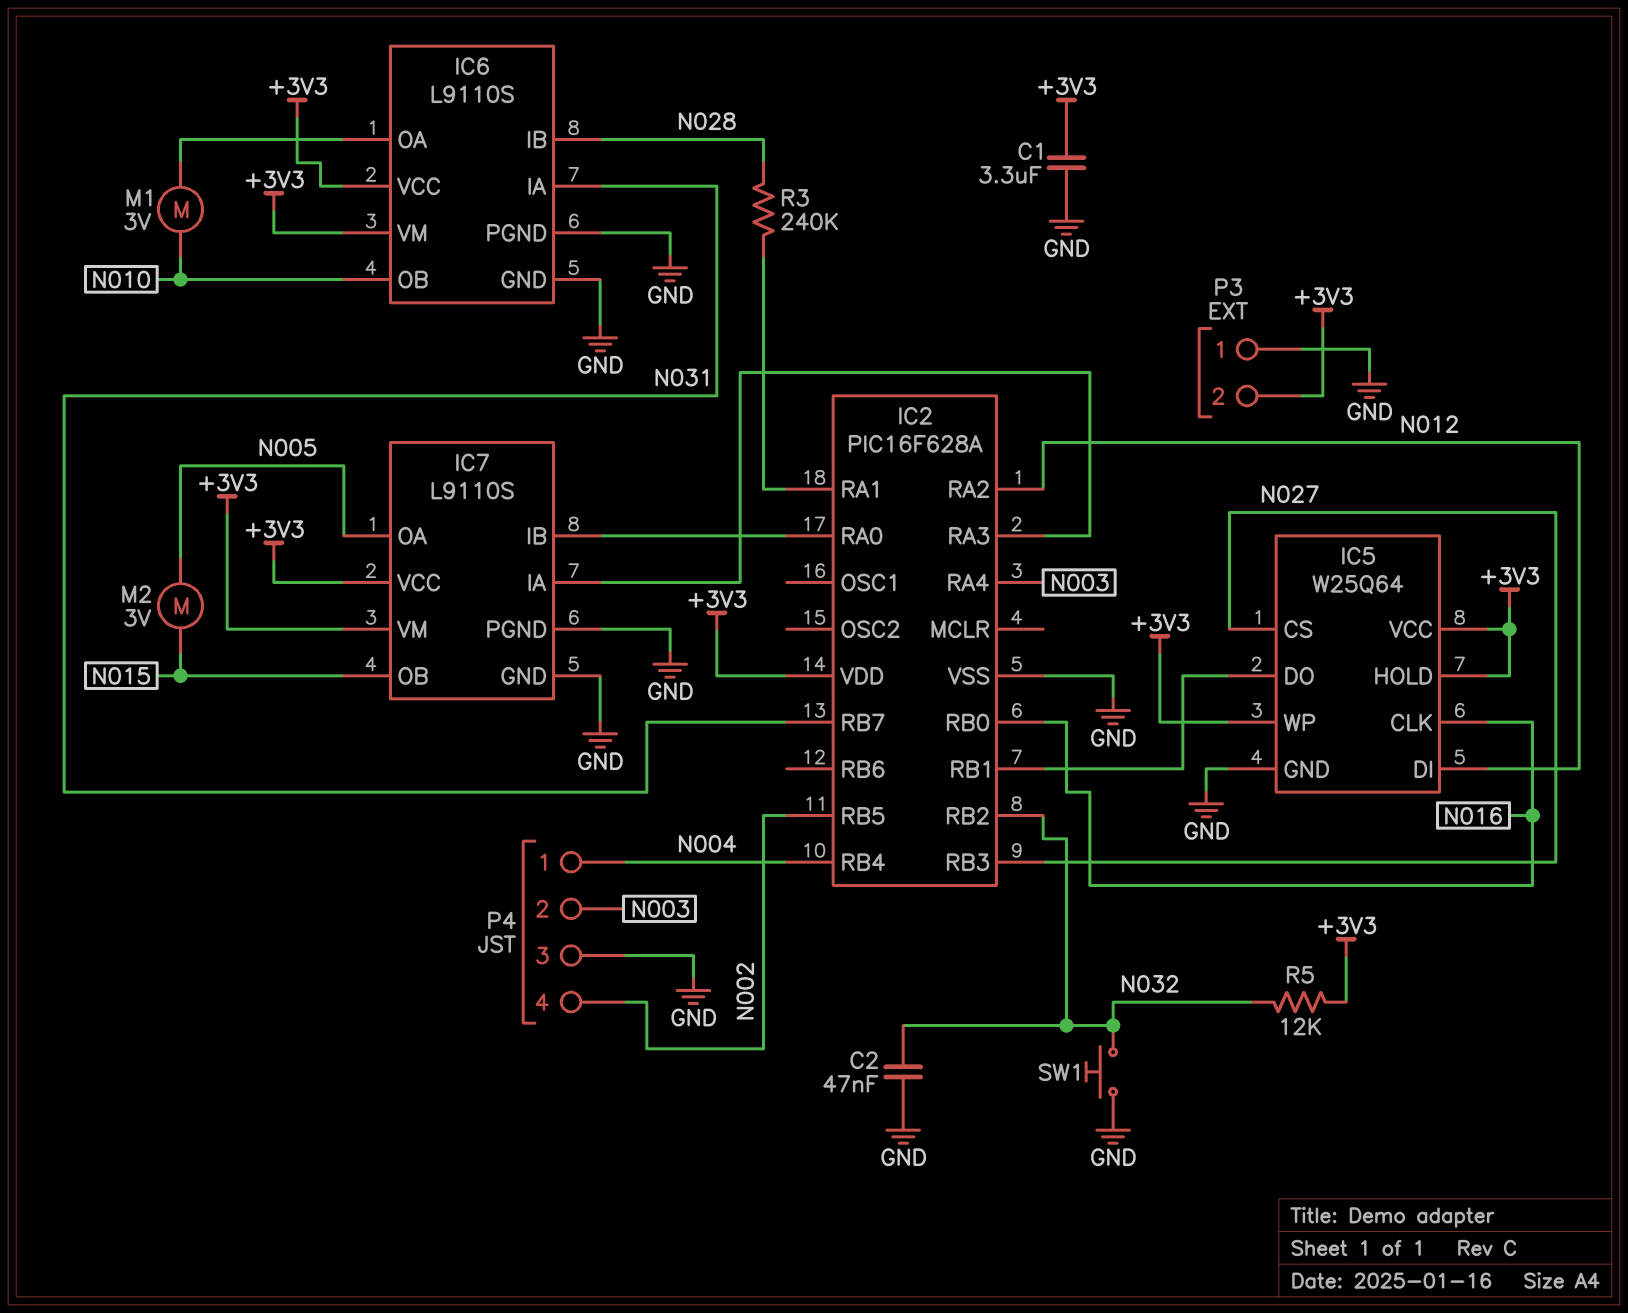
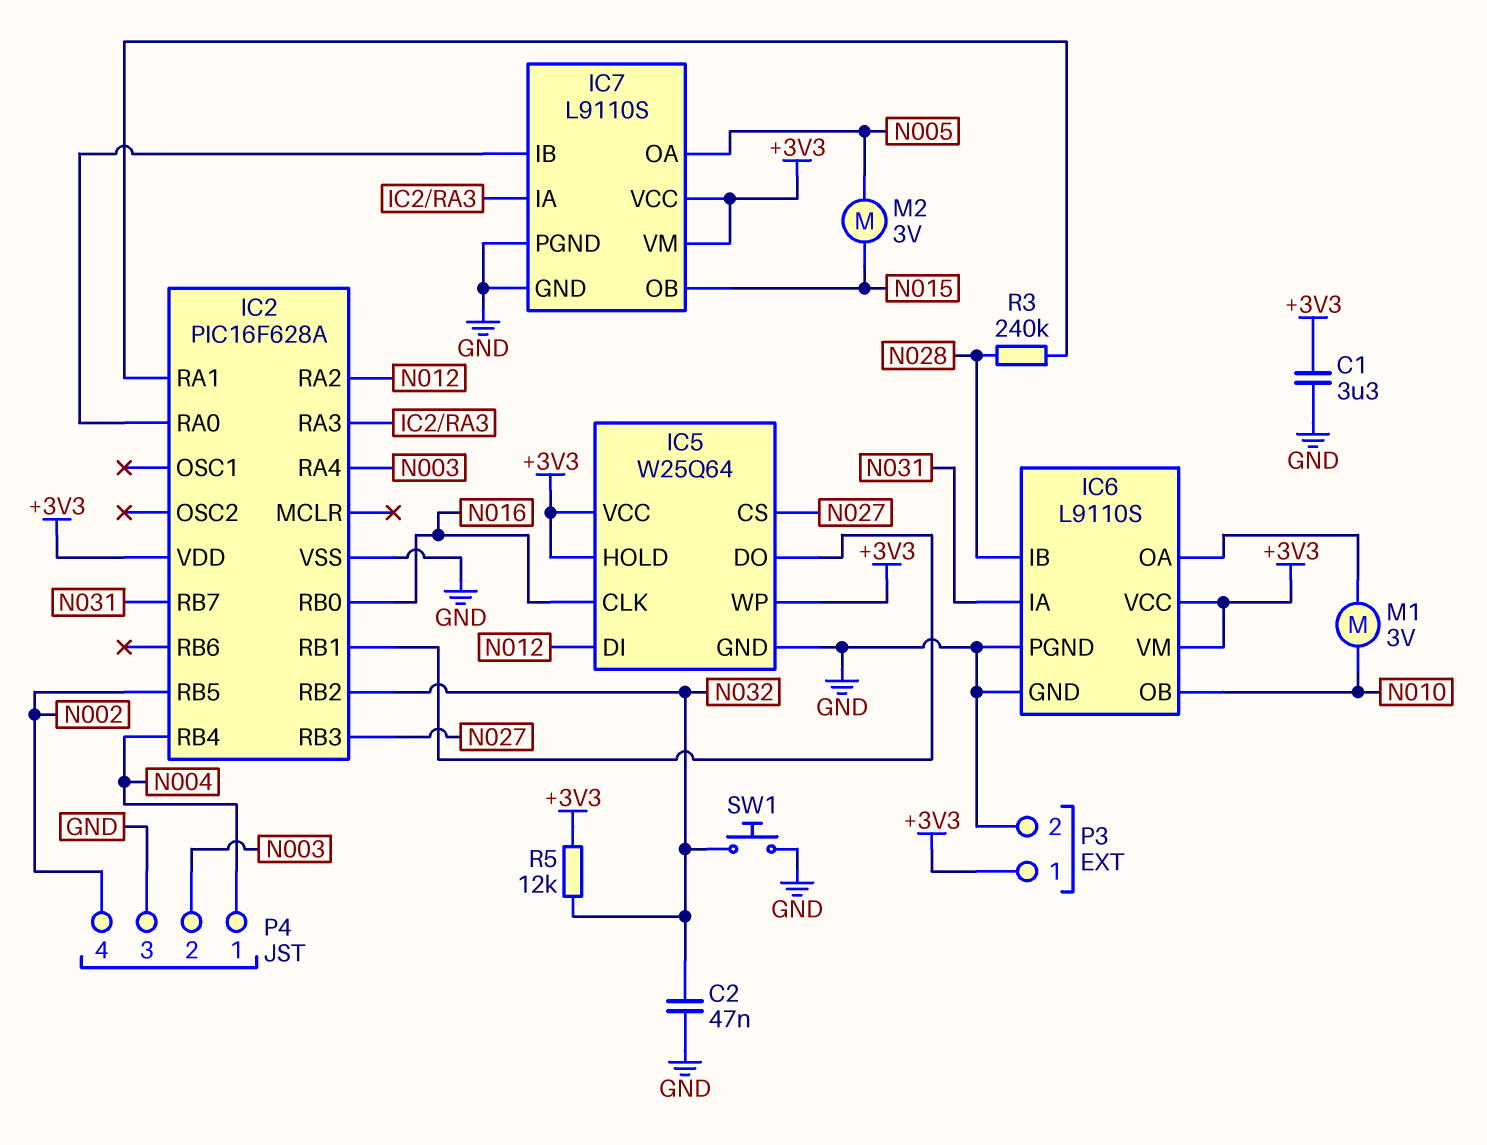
P3 pin 1: GND -> +3V3
P3 pin 2: +3V3 -> GND

